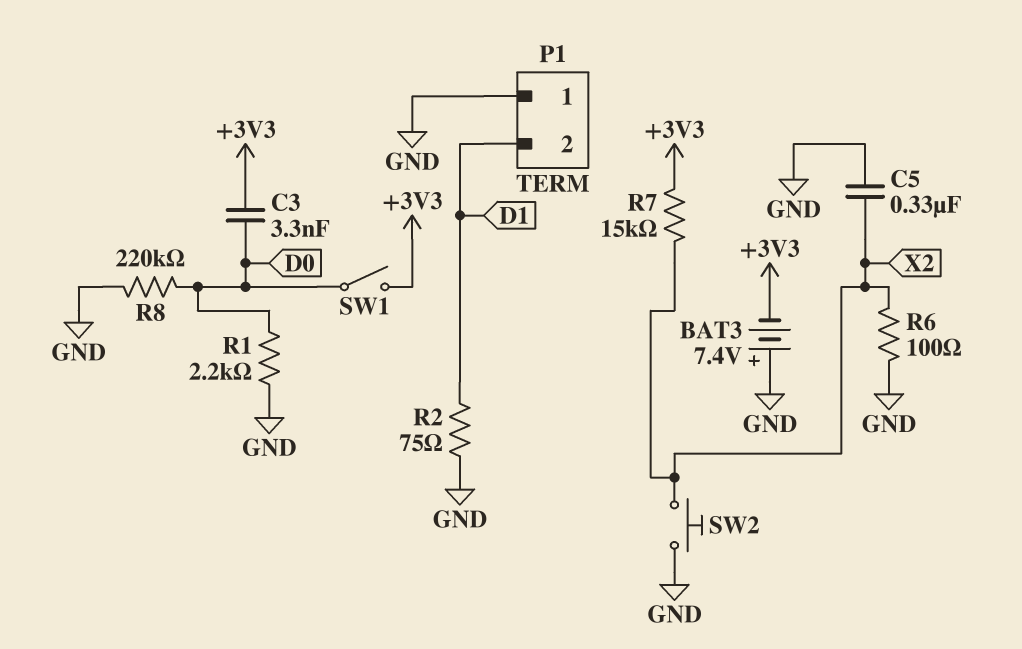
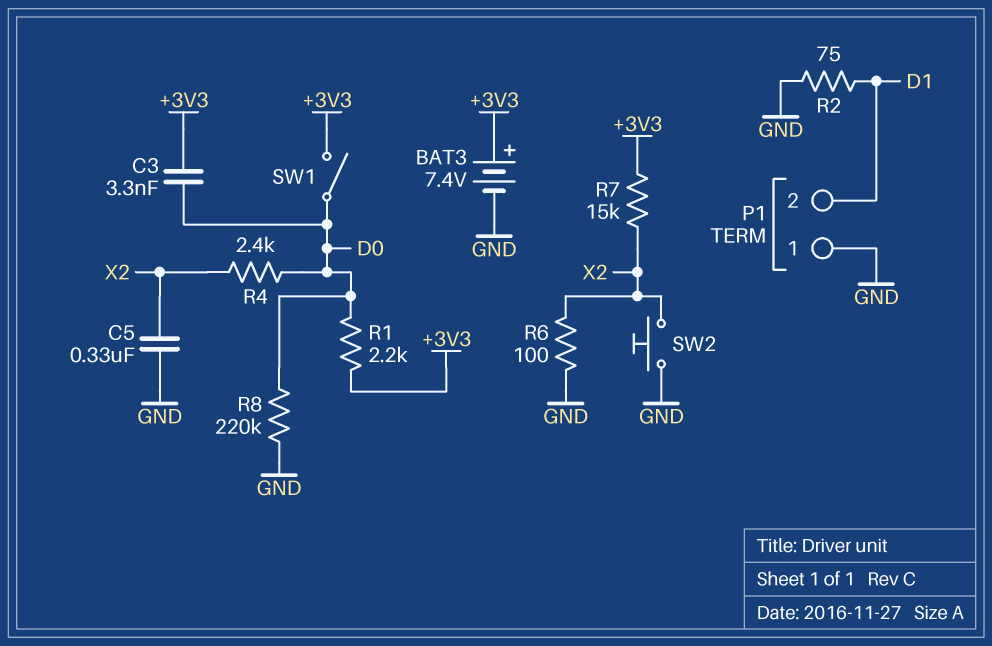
BAT3: 7.4V (plus GND, minus +3V3) -> 7.4V (plus +3V3, minus GND)
R1: 2.2k (D0, GND) -> 2.2k (+3V3, D0)
R4: none -> 2.4k (D0, X2)

